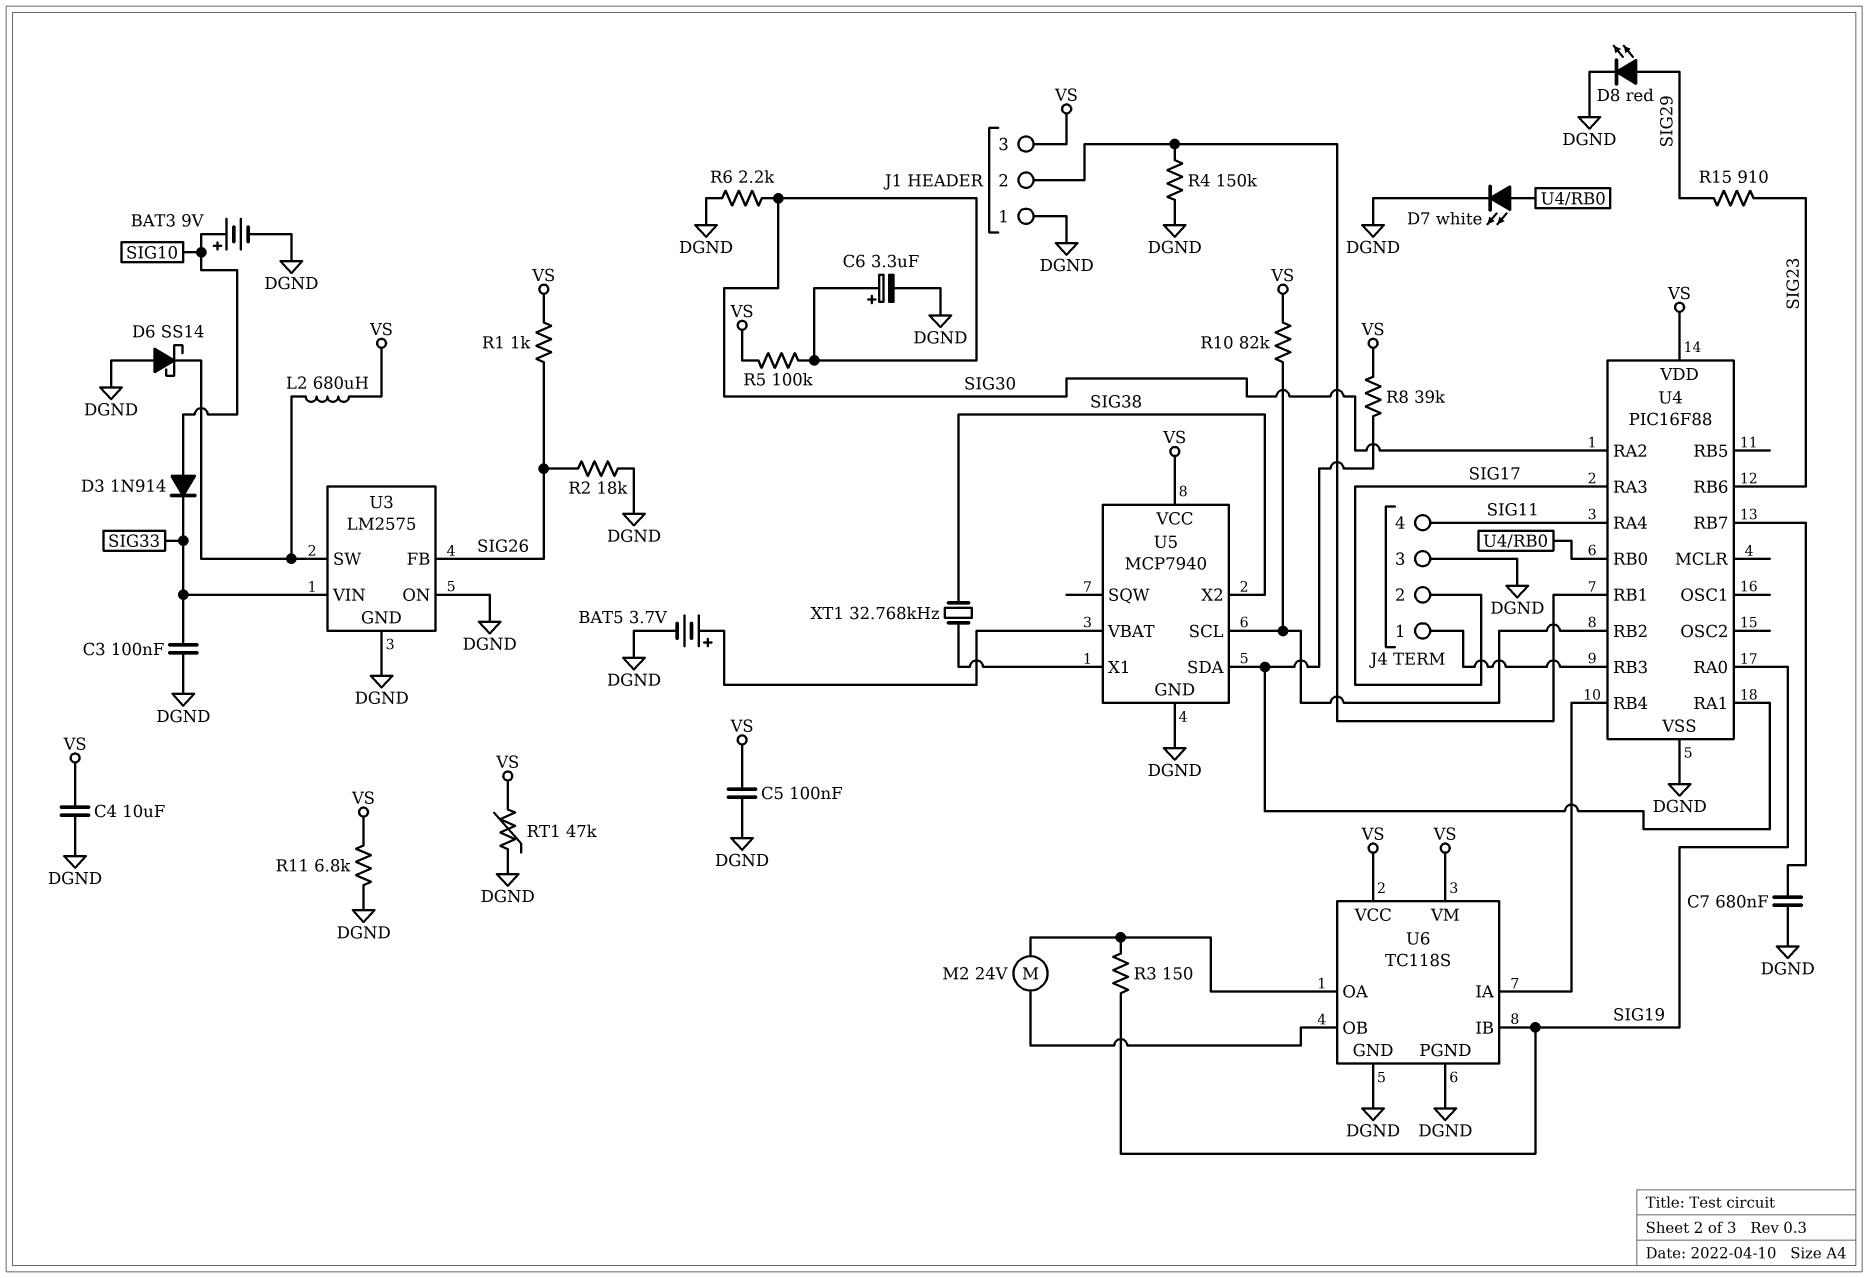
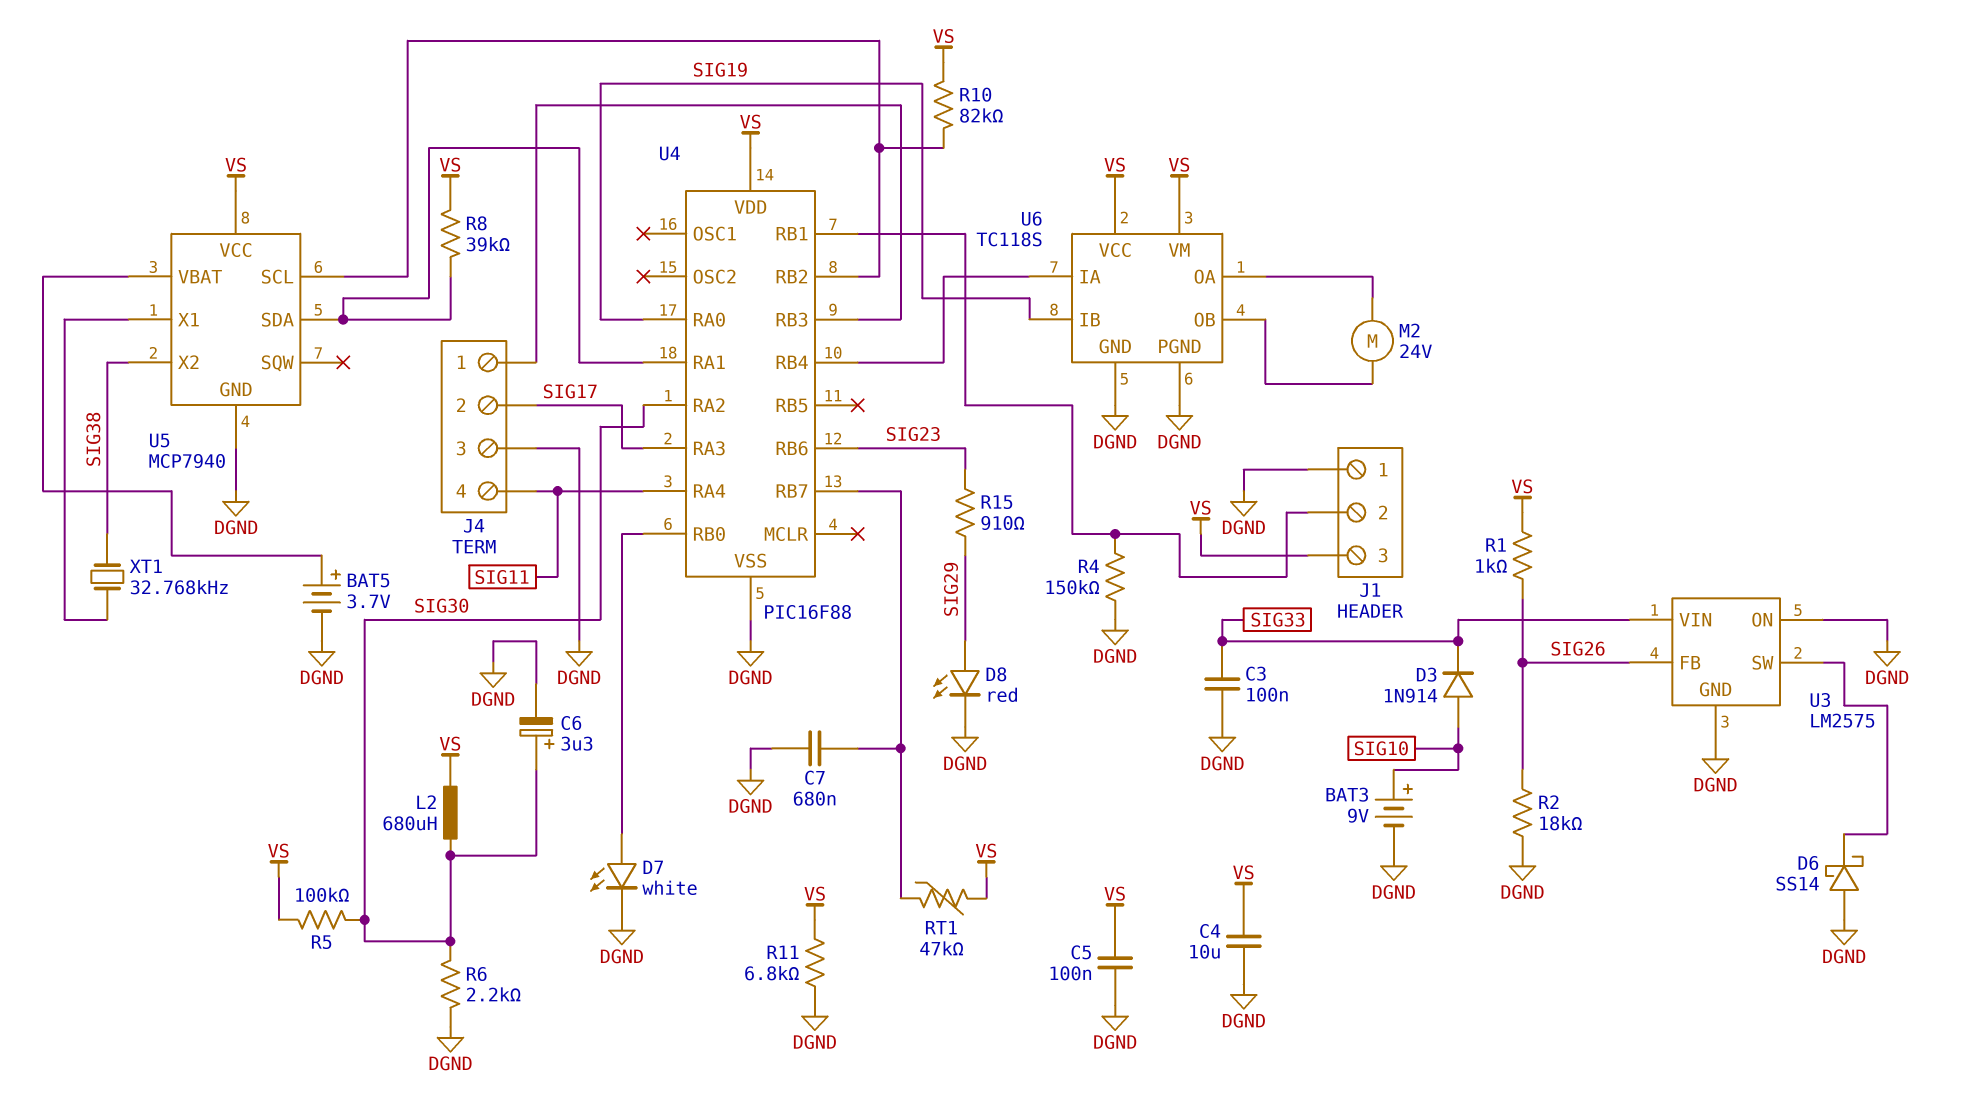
L2: 680uH (U3/SW, VS) -> 680uH (SIG30, VS)
R3: 150 (SIG19, U6/OA) -> none
RT1: 47k (DGND, VS) -> 47k (U4/RB7, VS)

